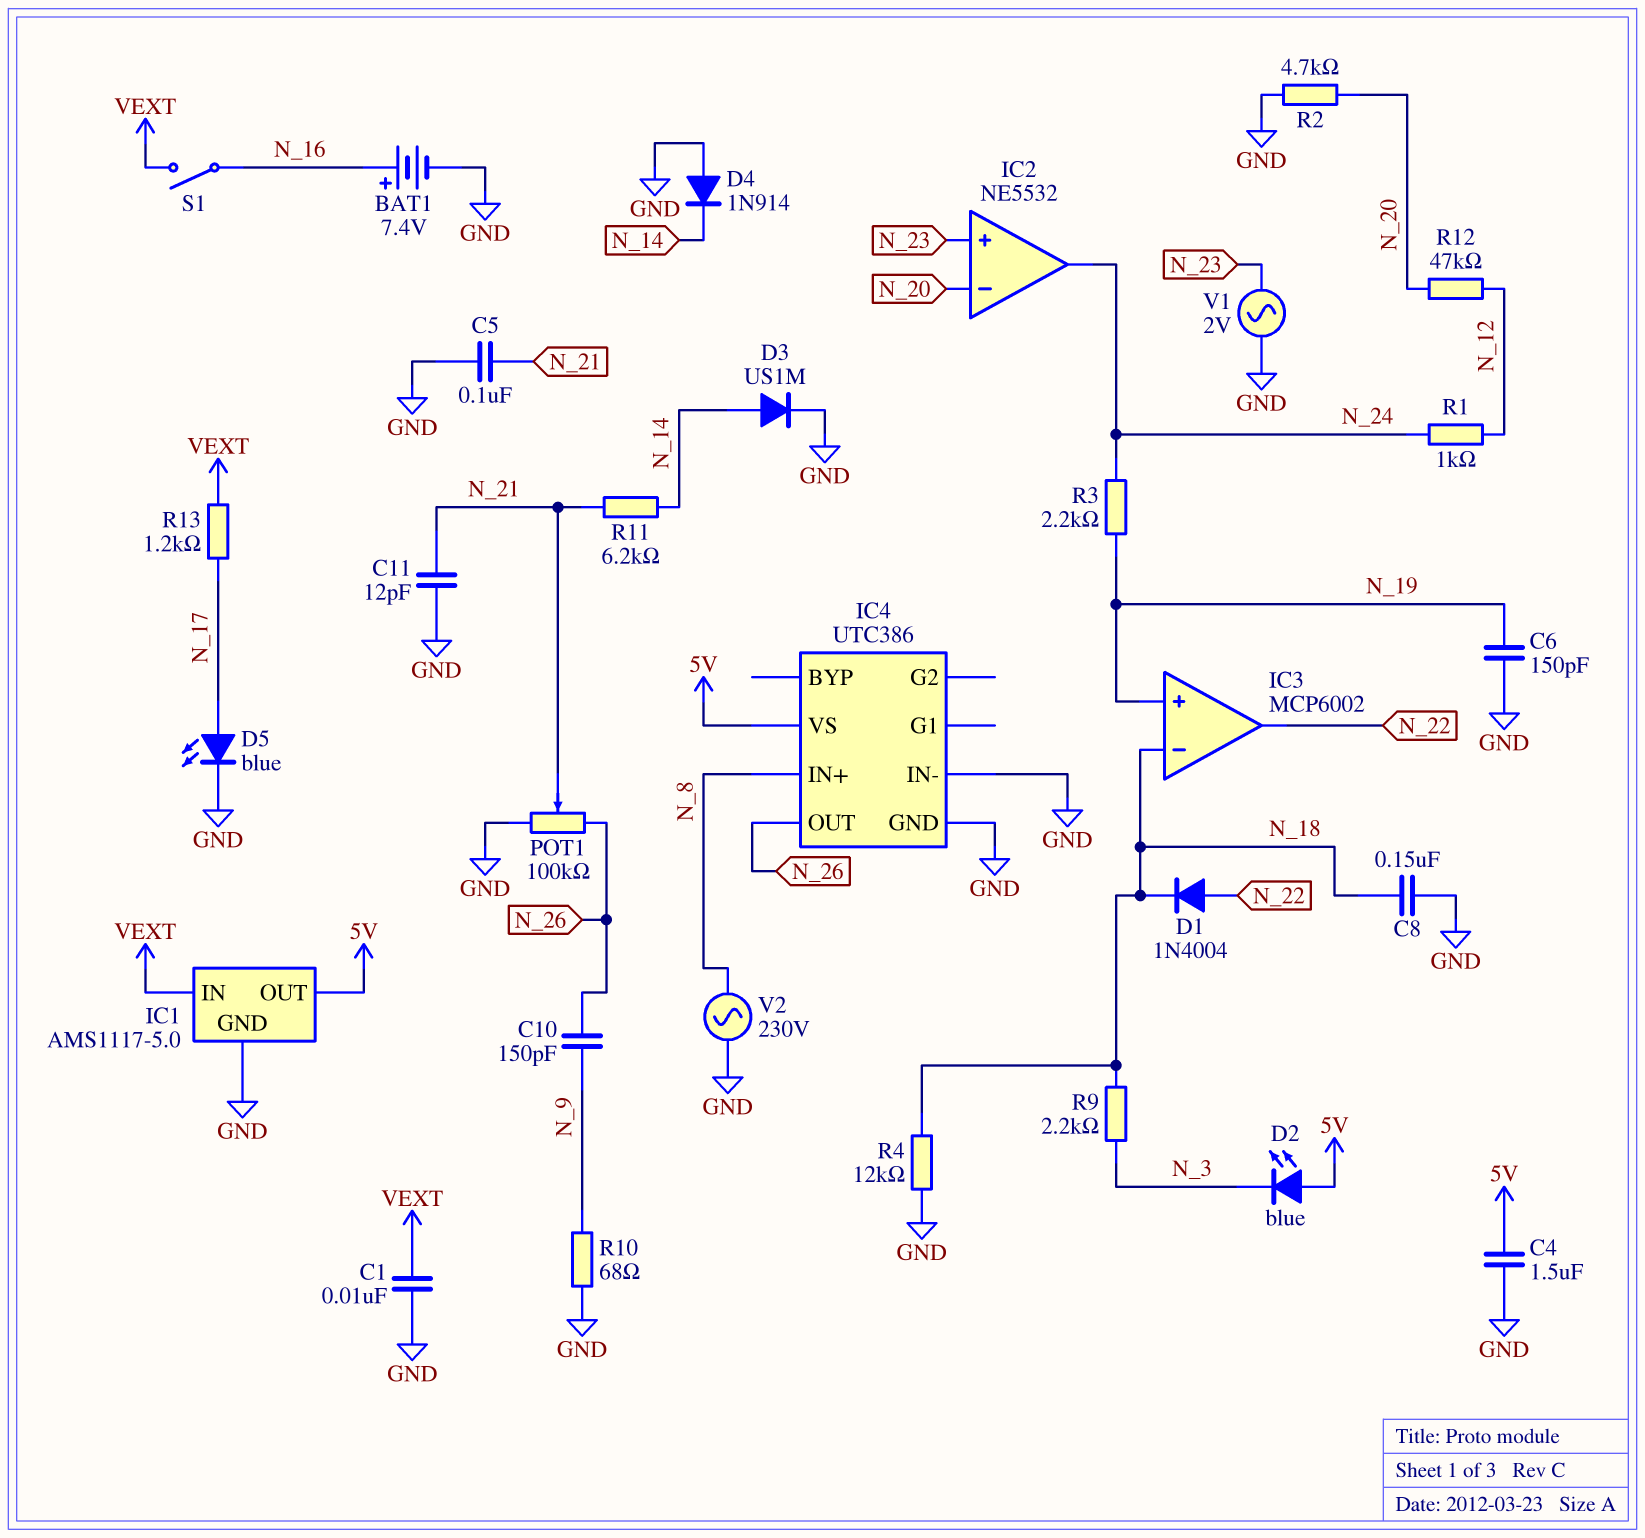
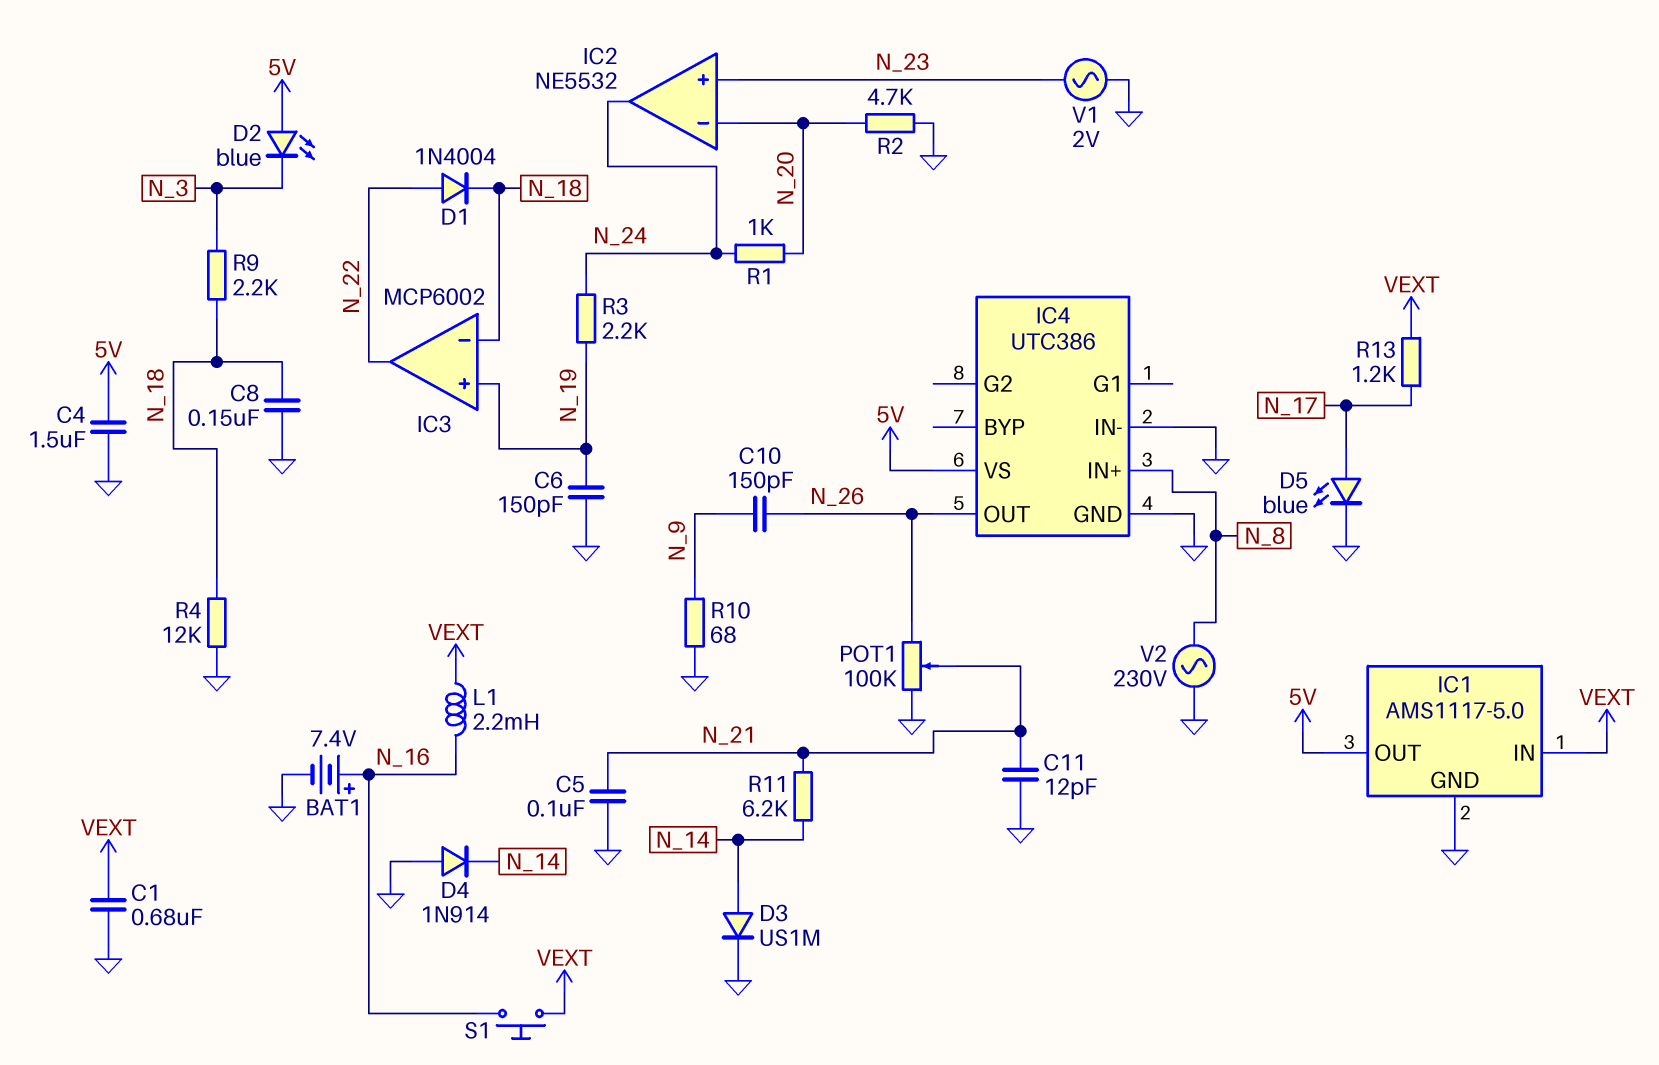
C1: 10nF (GND, VEXT) -> 680nF (GND, VEXT)
L1: none -> 2.2mH (N_16, VEXT)
R1: 1k (N_12, N_24) -> 1k (N_20, N_24)
R12: 47k (N_12, N_20) -> none
S1: switch (N_16, VEXT) -> button (N_16, VEXT)

